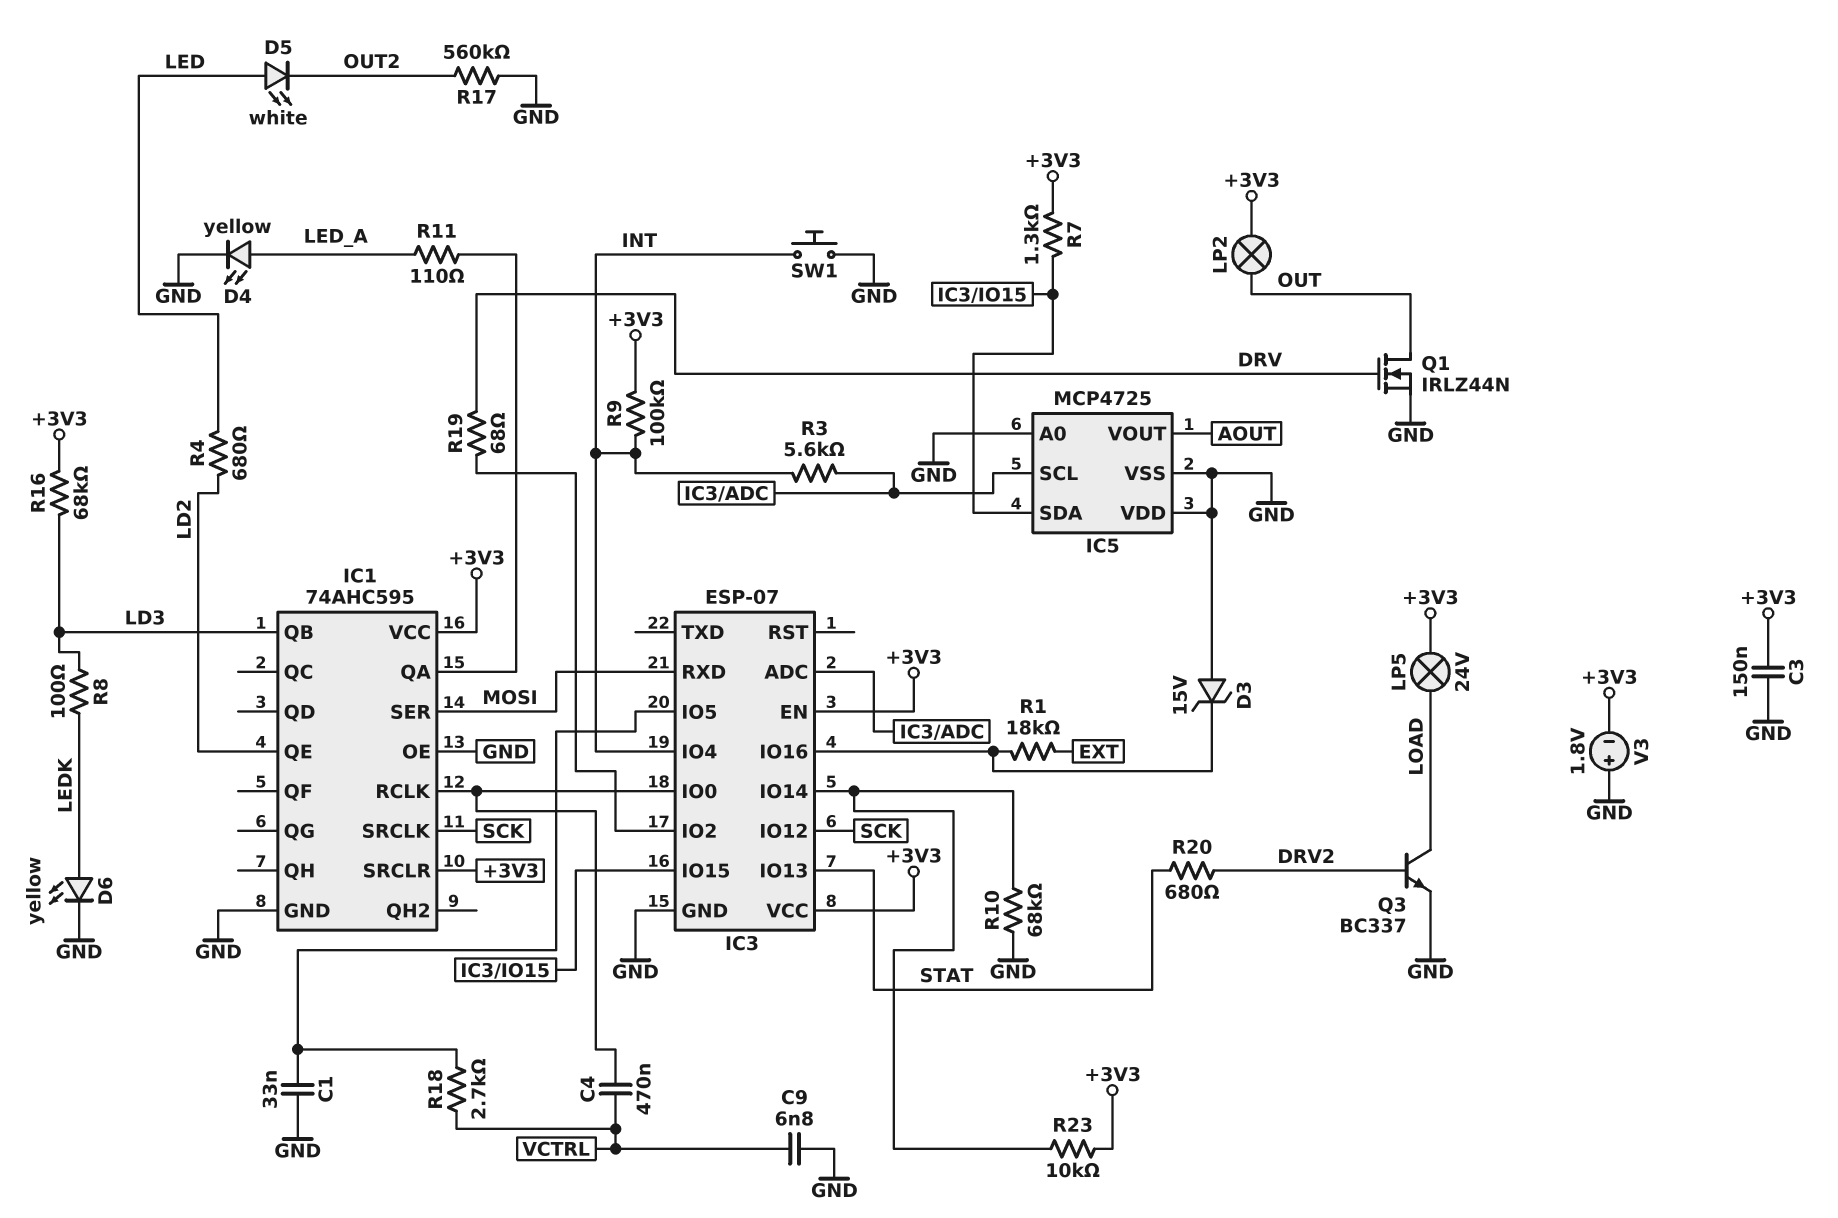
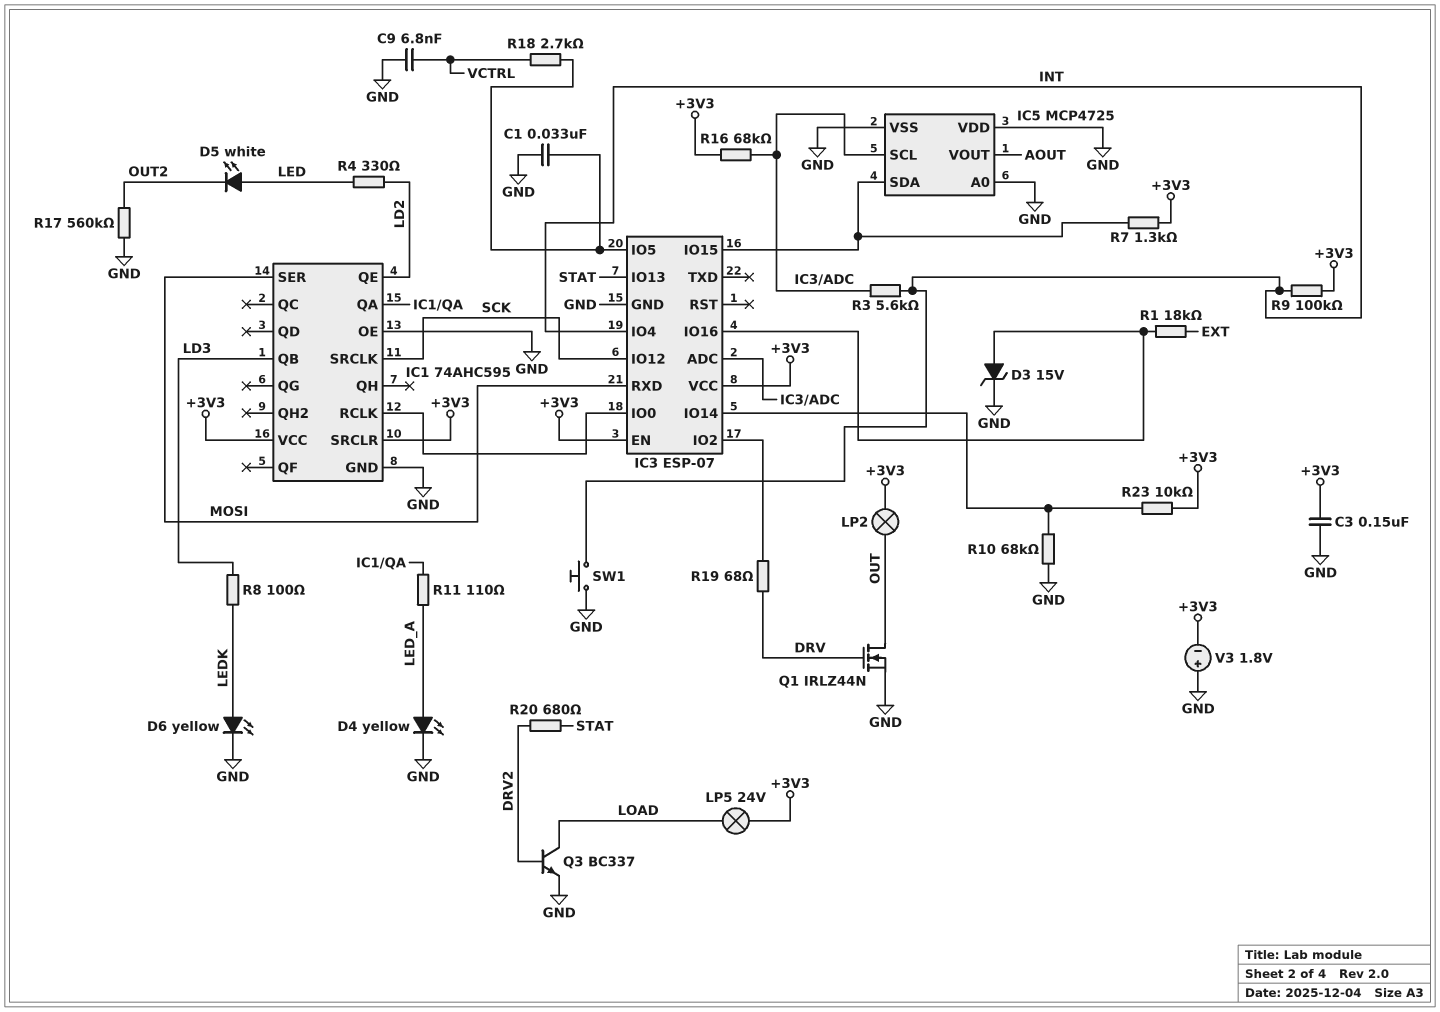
C4: 470nF (IC1/RCLK, VCTRL) -> none
D3: zener 15V (A GND, K IC3/IO16) -> zener 15V (A IC3/IO16, K GND)
R4: 680 (LD2, LED) -> 330 (LD2, LED)
R16: 68k (+3V3, LD3) -> 68k (+3V3, IC3/ADC)

